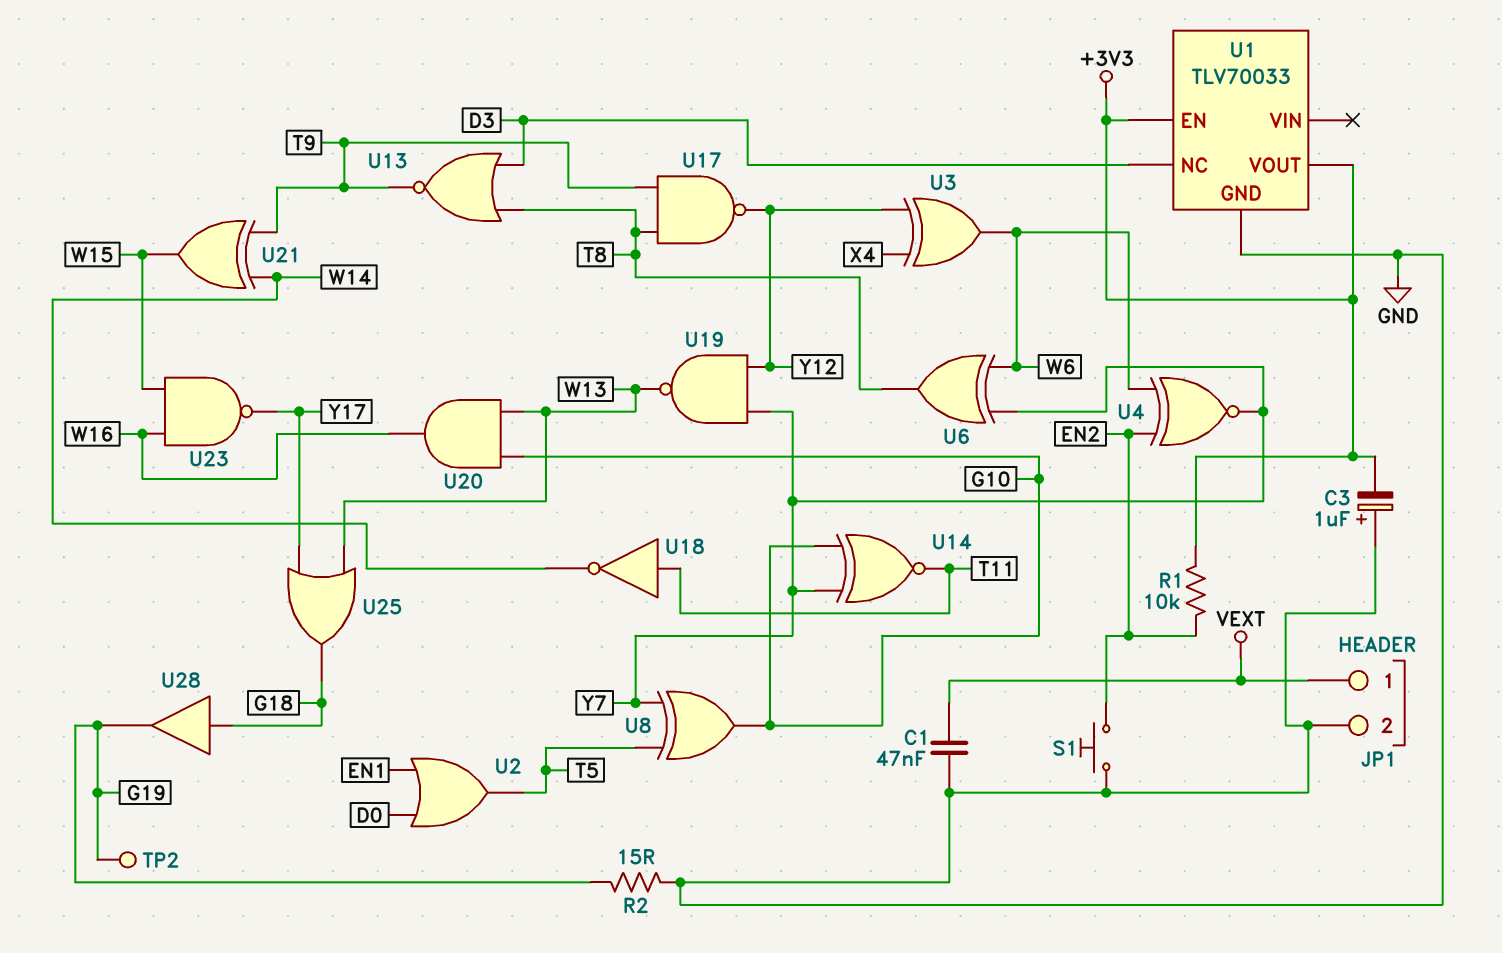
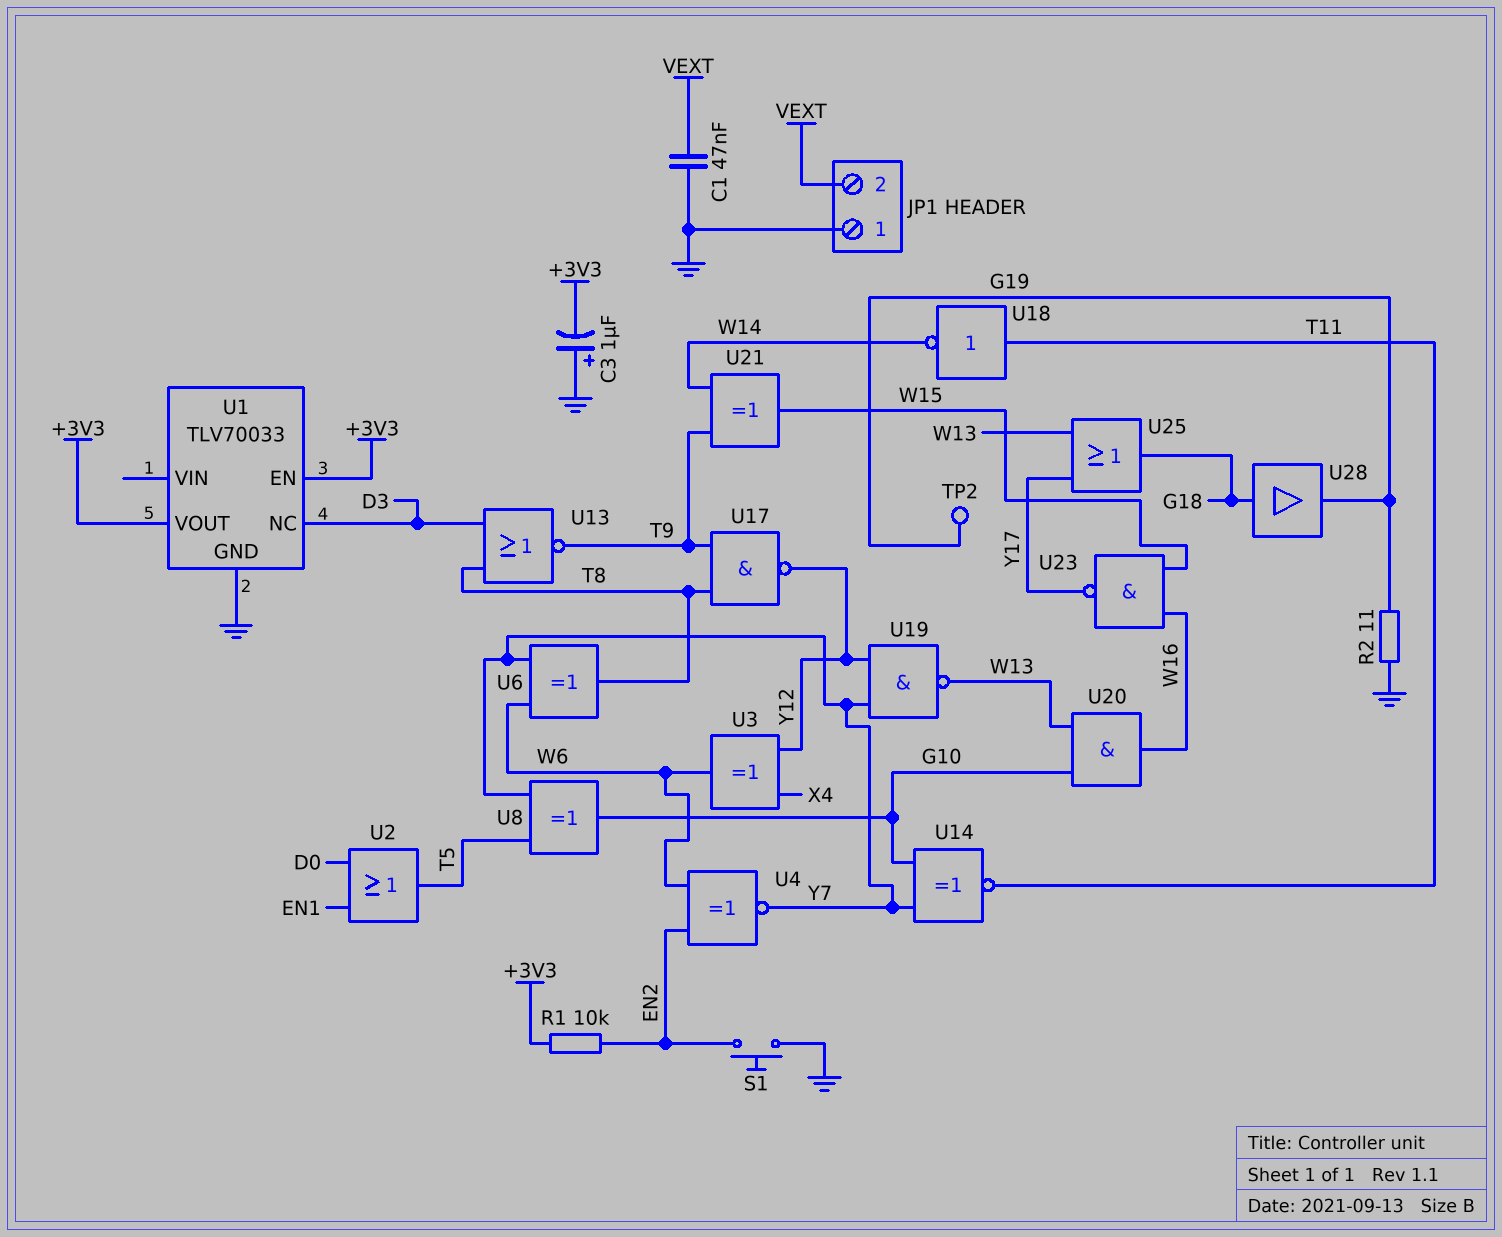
JP1 pin 1: VEXT -> GND
JP1 pin 2: GND -> VEXT
R2: 15 (G19, GND) -> 11 (G19, GND)

